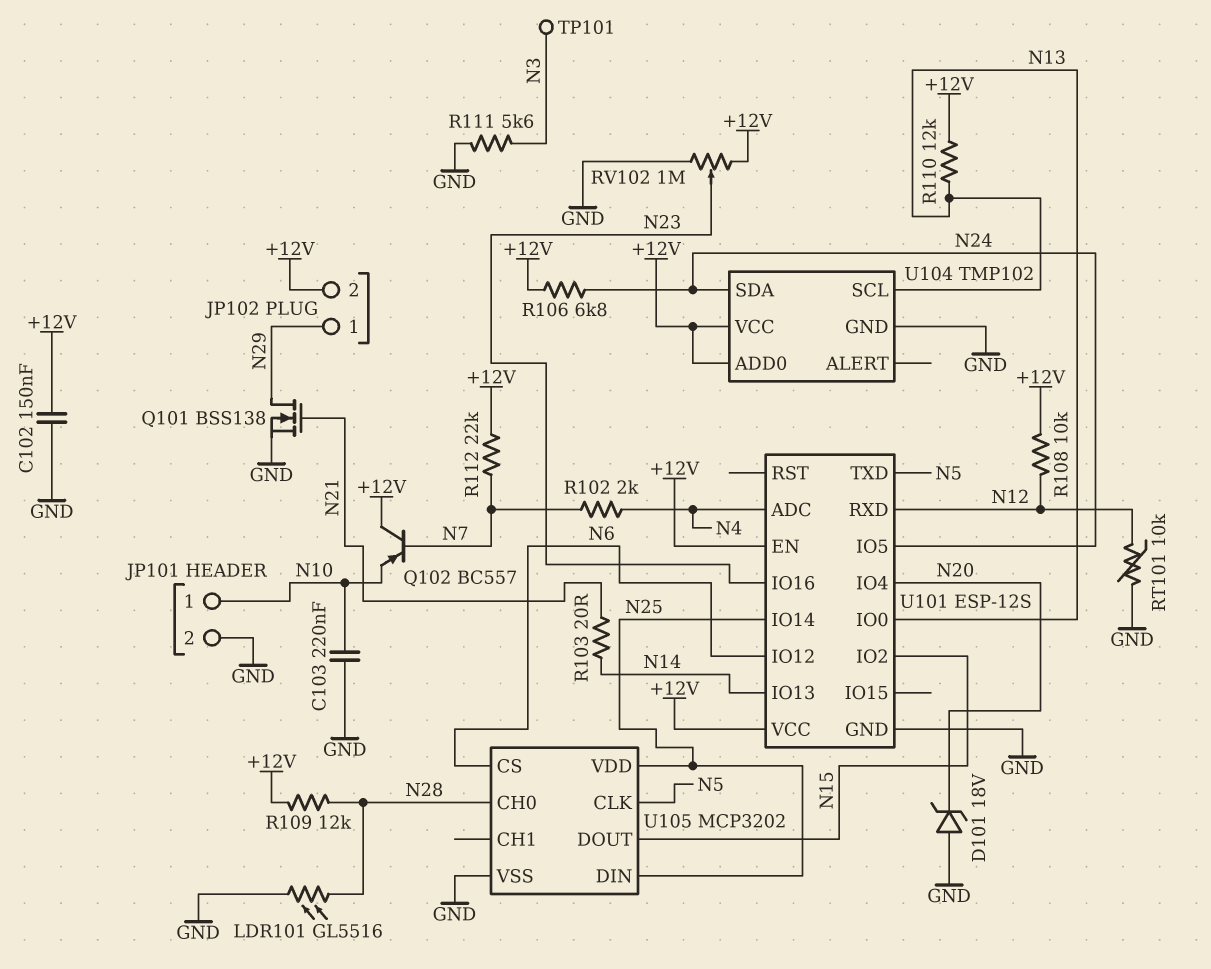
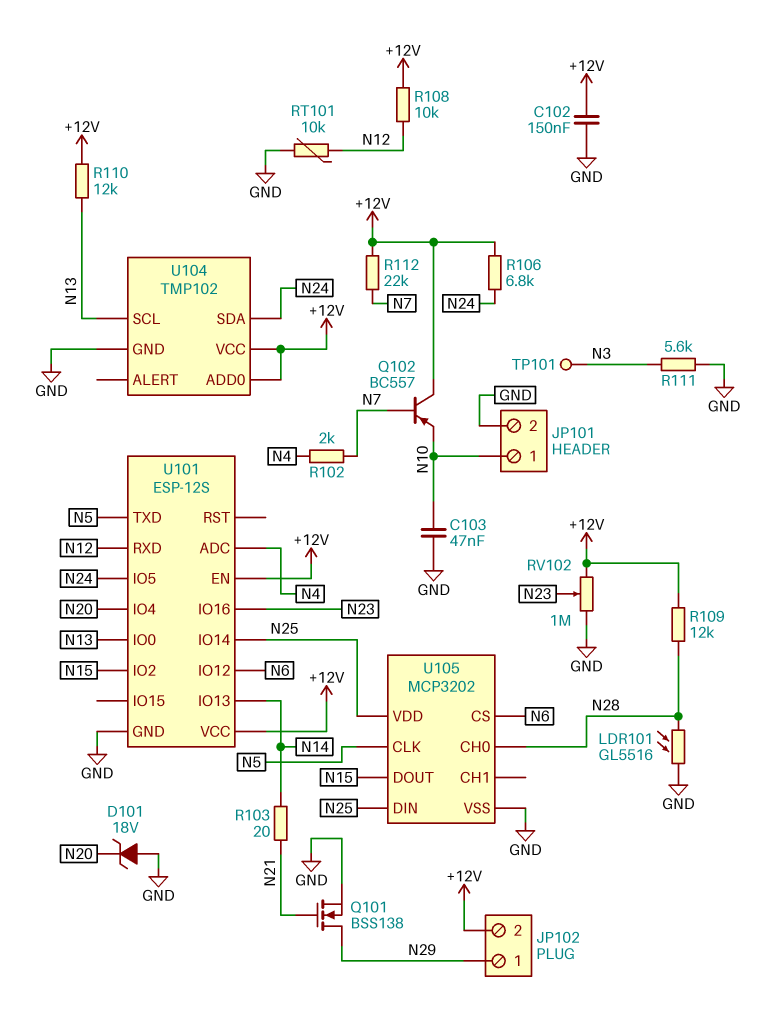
C103: 220nF (GND, N10) -> 47nF (GND, N10)

